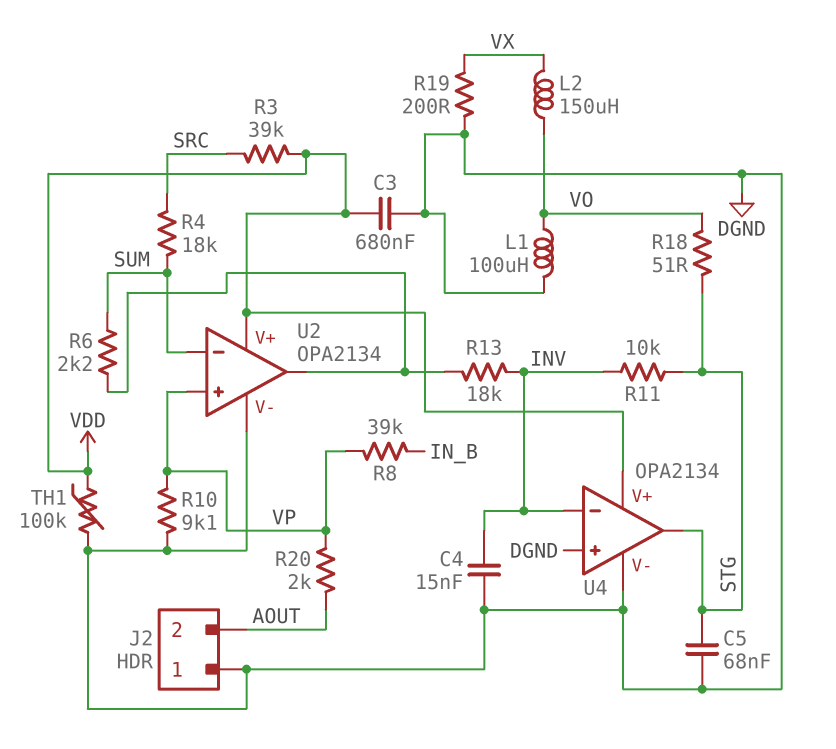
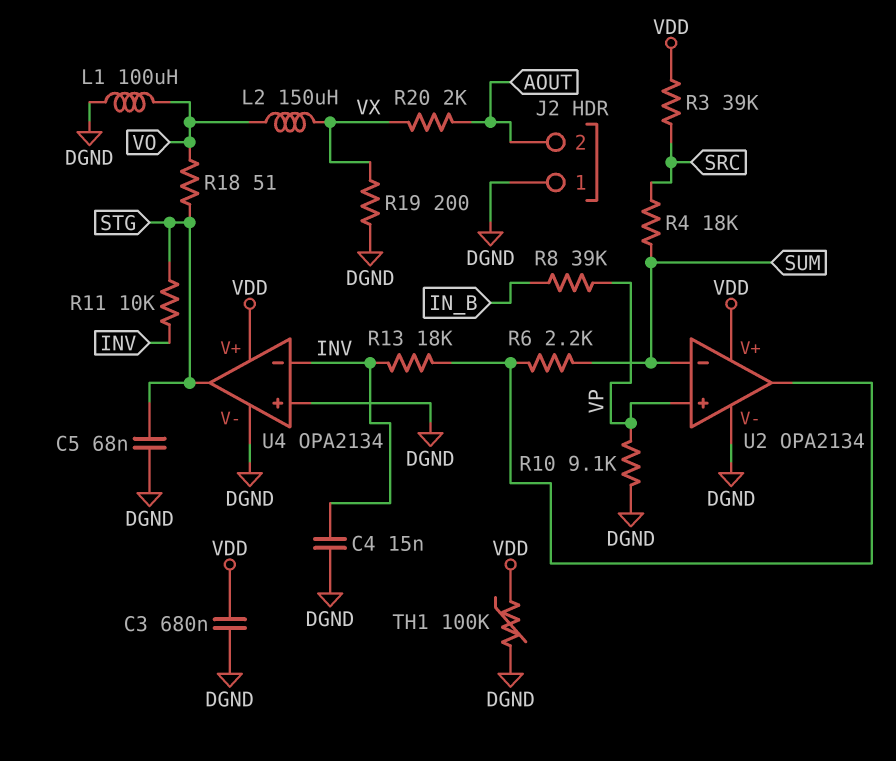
R20: 2k (AOUT, VP) -> 2k (AOUT, VX)

